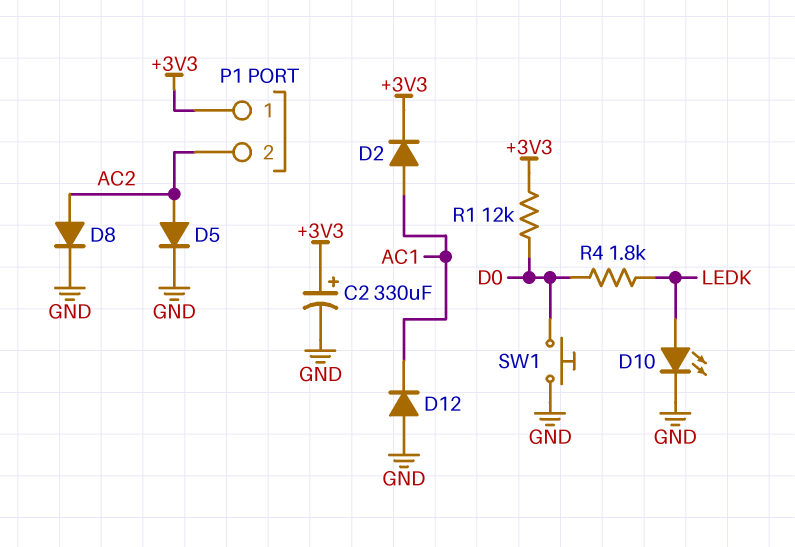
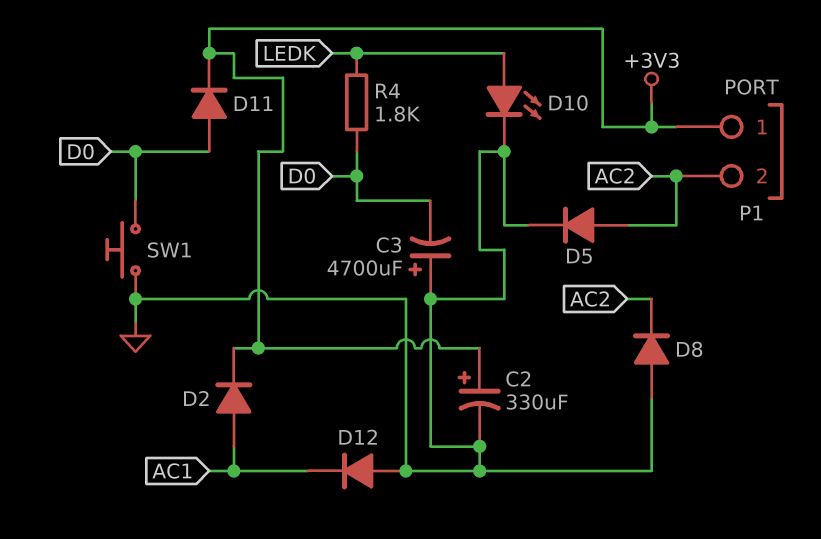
C3: none -> 4700uF (plus GND, minus D0)
D8: diode (A AC2, K GND) -> diode (A GND, K AC2)
D11: none -> diode (A D0, K +3V3)
R1: 12k (+3V3, D0) -> none

